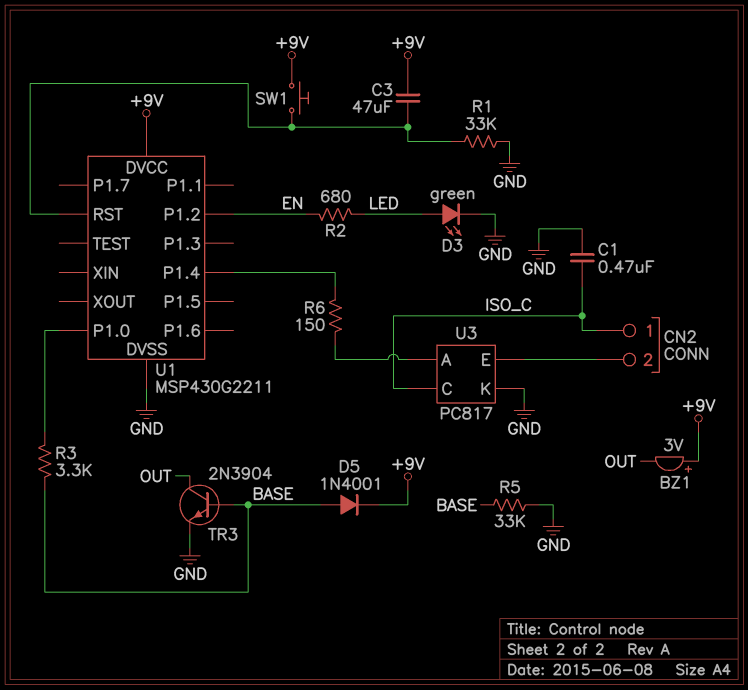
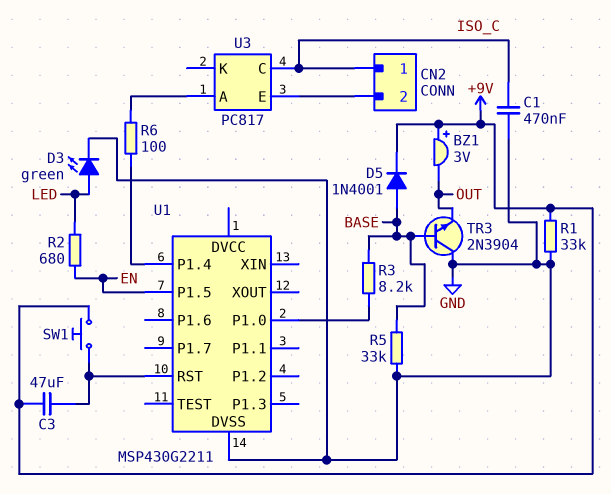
R1: 33k (GND, U1/RST) -> 33k (+9V, GND)
R3: 3.3k (BASE, U1/P1.0) -> 8.2k (BASE, U1/P1.0)
R6: 150 (U1/P1.4, U3/A) -> 100 (U1/P1.4, U3/A)
TR3: NPN 2N3904 (B BASE, C OUT, E GND) -> NPN 2N3904 (B BASE, C GND, E OUT)
U1 pin DVCC: +9V -> none
U1 pin P1.2: EN -> none
U1 pin P1.5: none -> EN
U3 pin K: GND -> none

